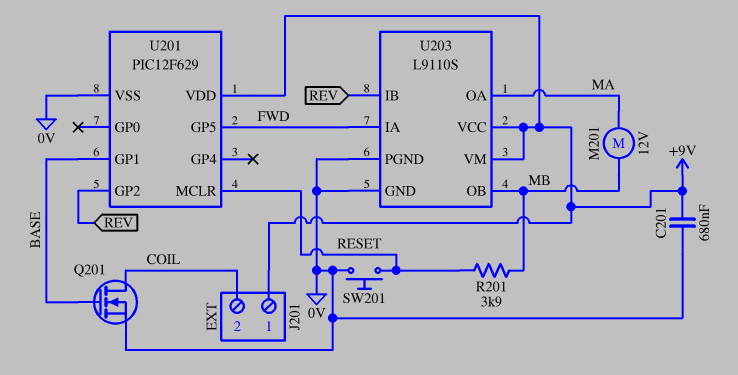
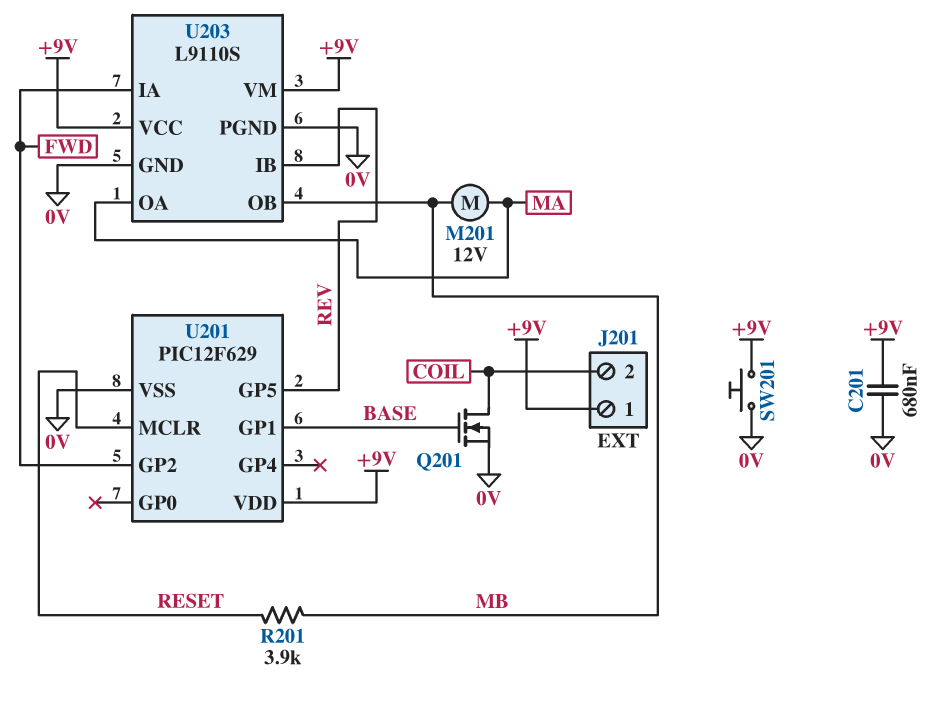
SW201: button (0V, RESET) -> button (+9V, 0V)
U201 pin GP2: REV -> FWD
U201 pin GP5: FWD -> REV

